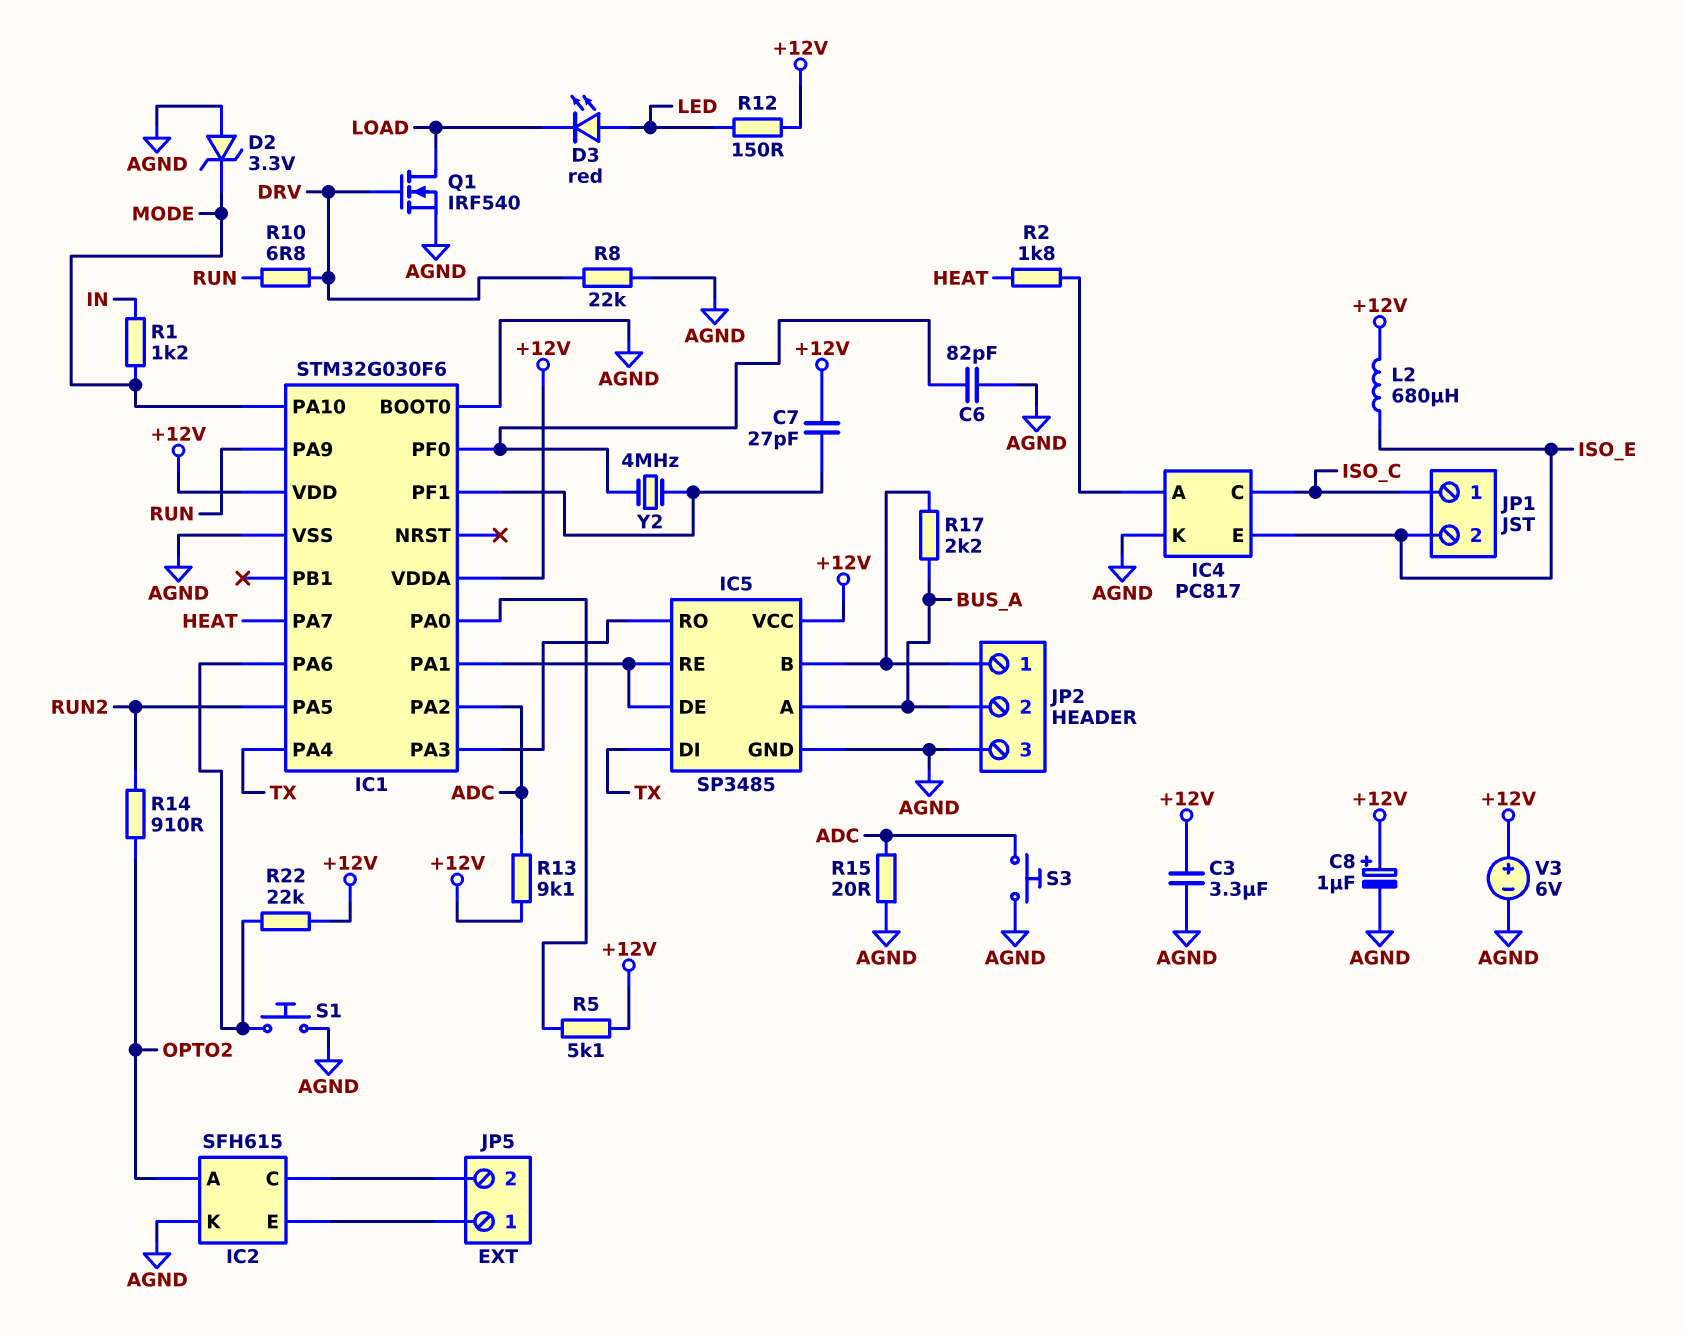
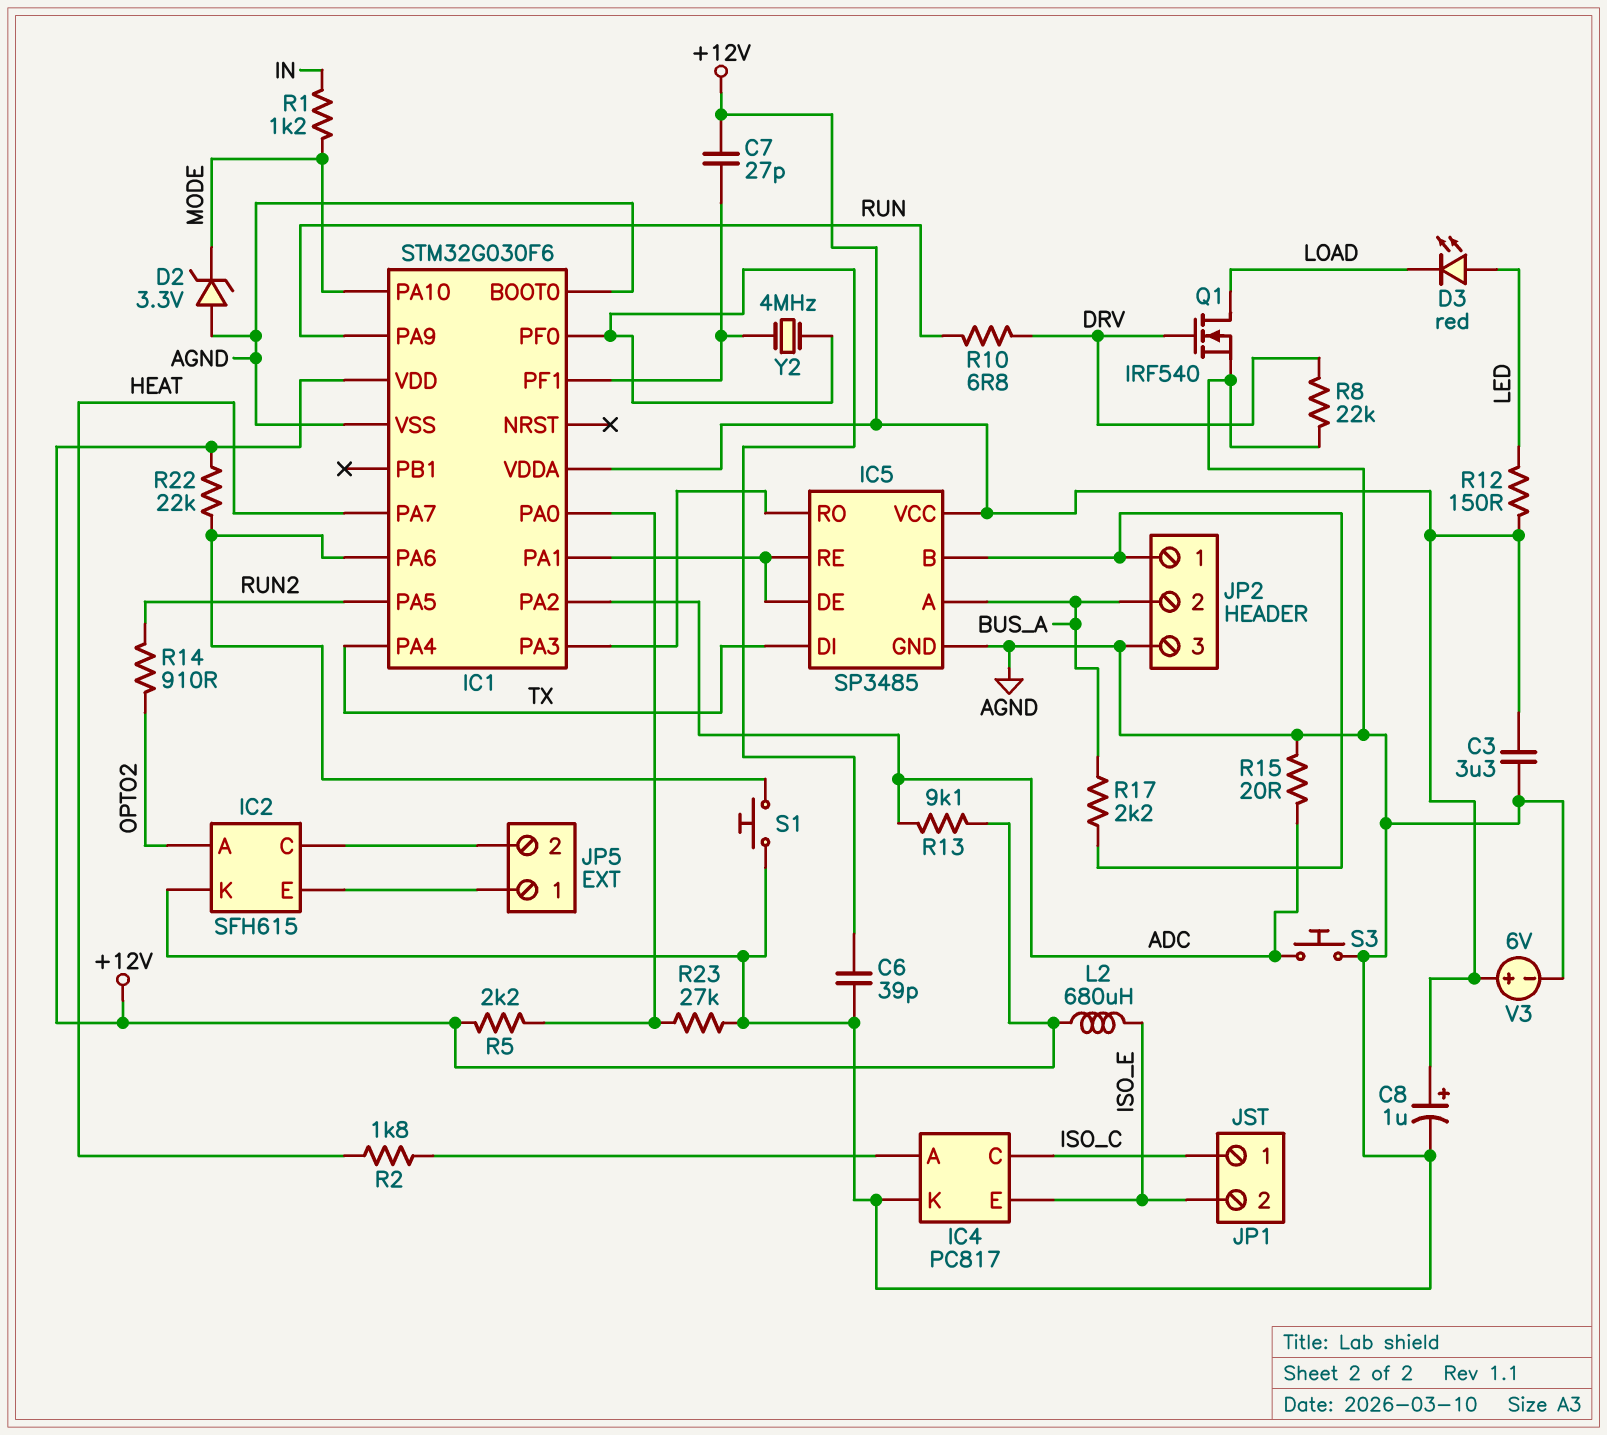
C6: 82pF (AGND, IC1/PF0) -> 39pF (AGND, IC1/PF0)
R5: 5.1k (+12V, IC1/PA0) -> 2.2k (+12V, IC1/PA0)
R23: none -> 27k (AGND, IC1/PA0)

